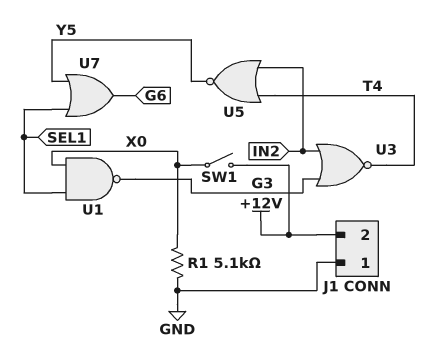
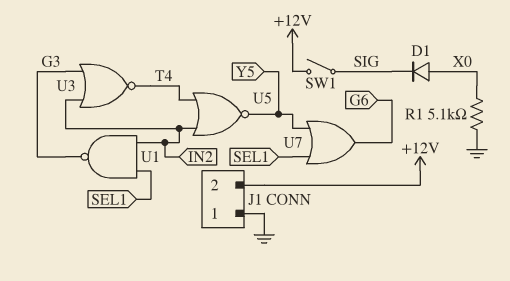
D1: none -> diode (A X0, K SIG)
SW1: switch (+12V, X0) -> switch (+12V, SIG)
U1: NAND (in SEL1, in X0, out G3) -> NAND (in IN2, in SEL1, out G3)

